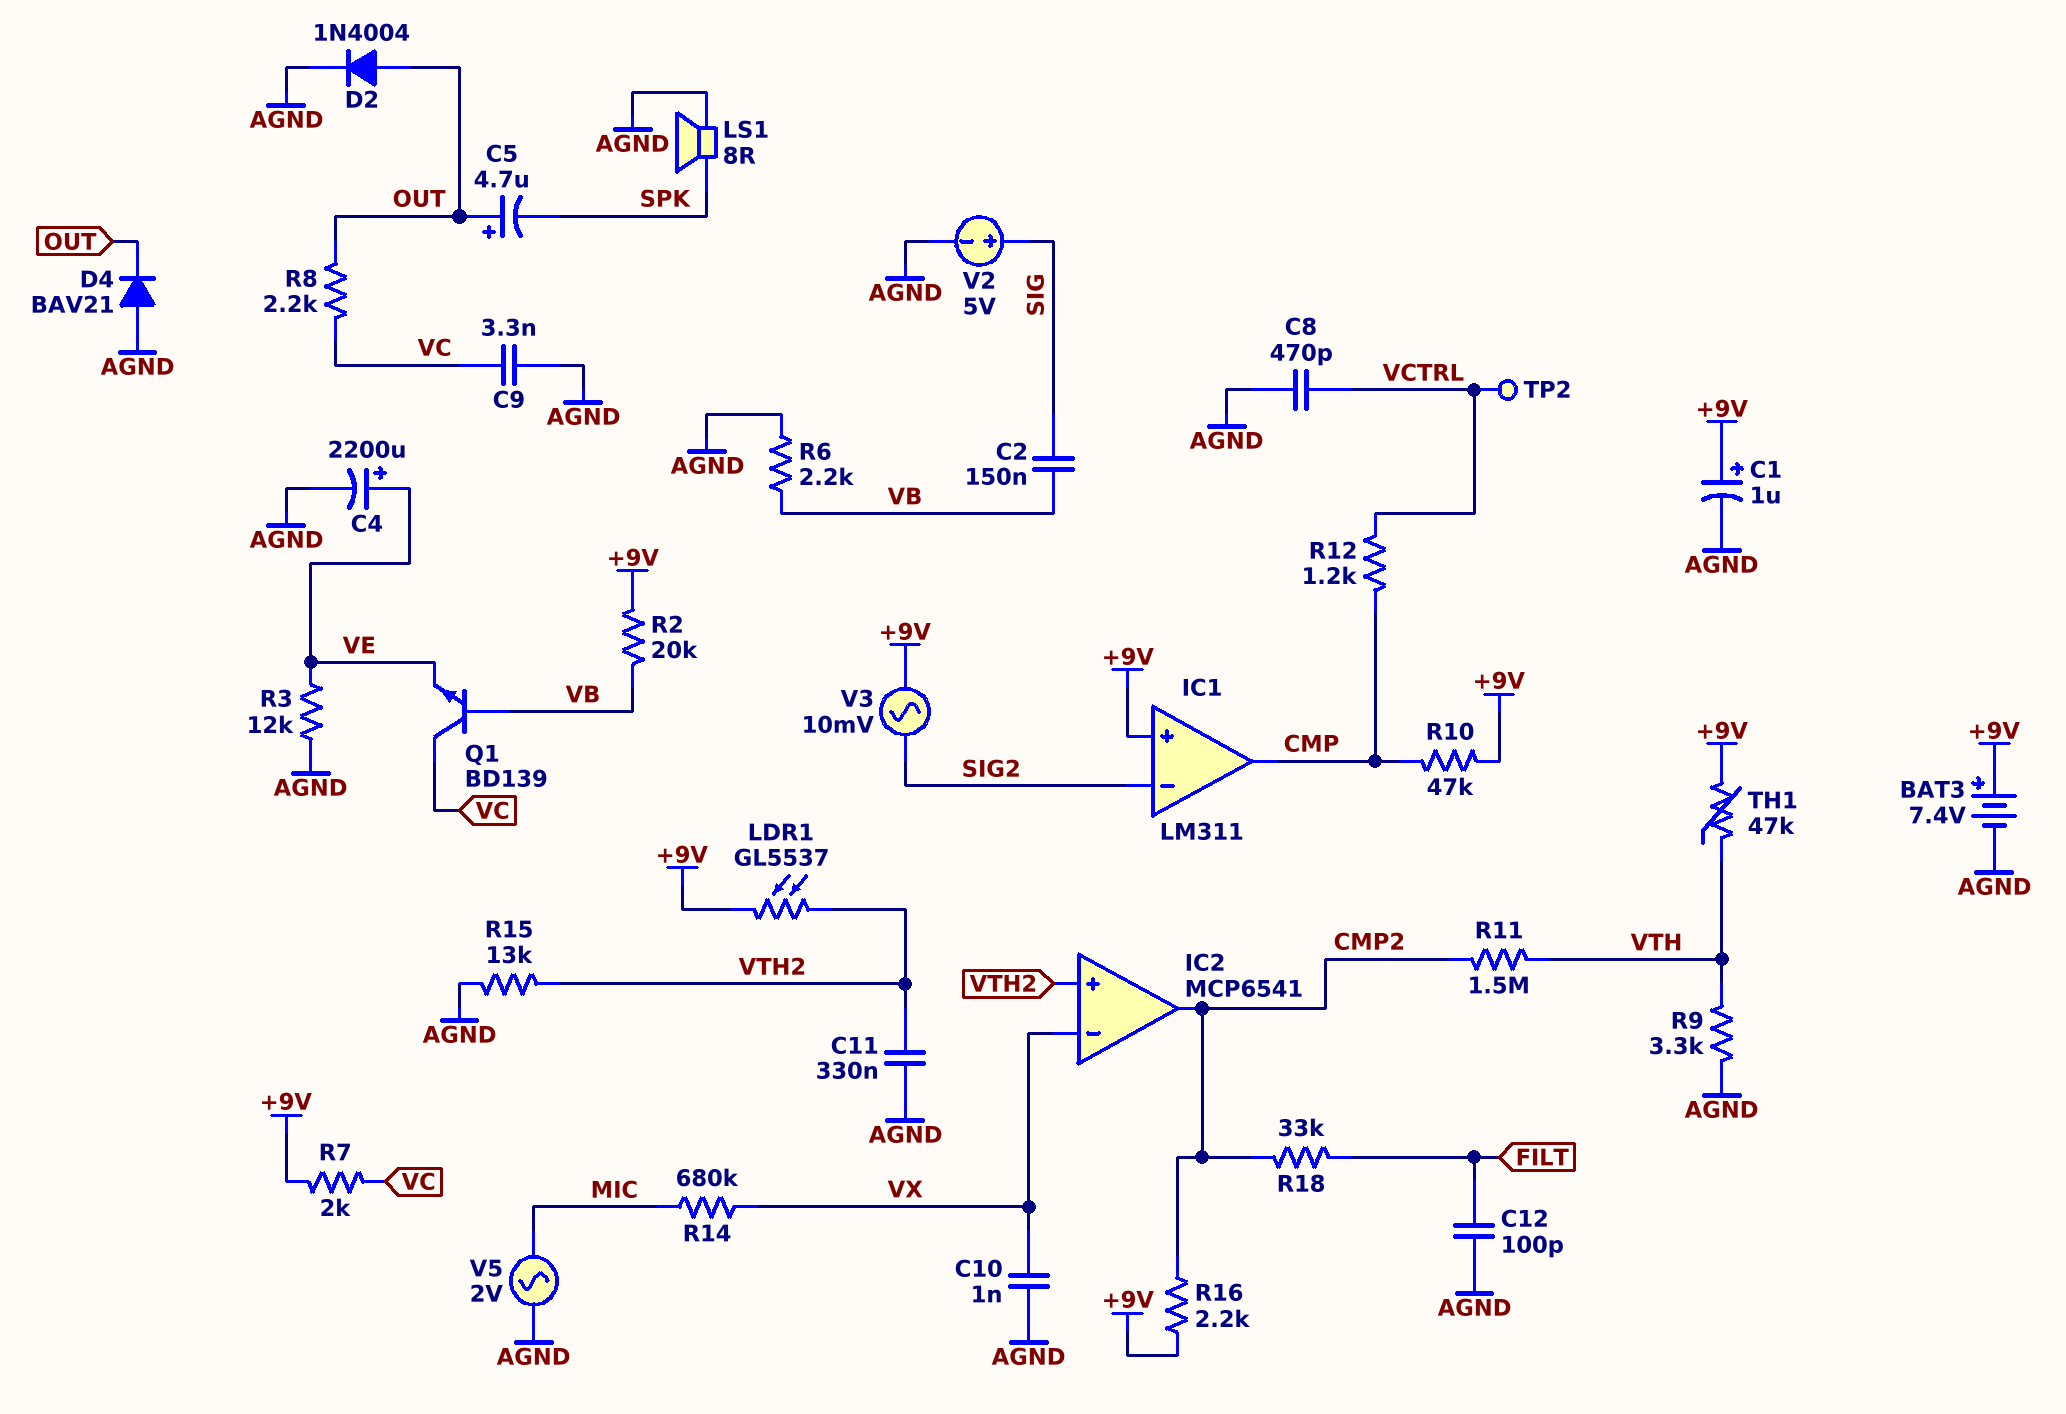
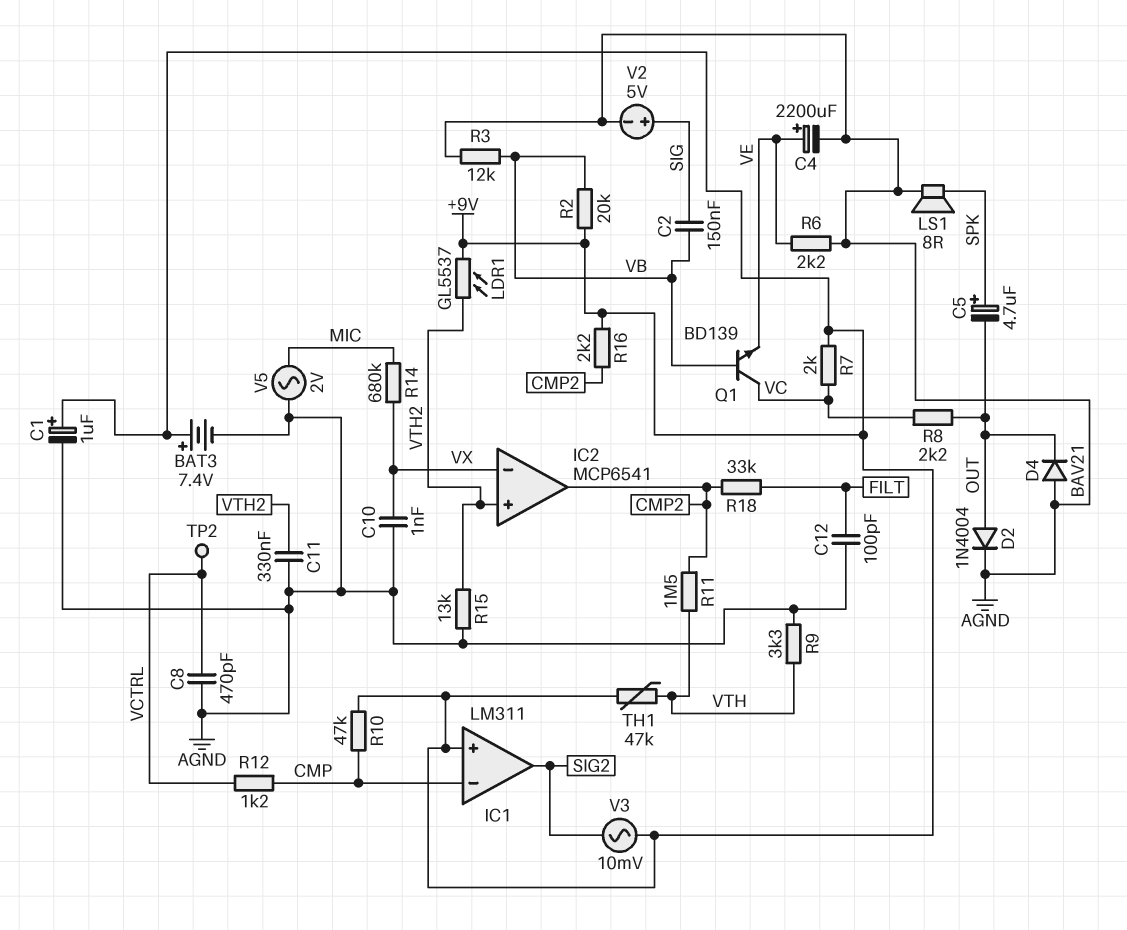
C5: 4.7uF (plus OUT, minus SPK) -> 4.7uF (plus SPK, minus OUT)
C9: 3.3nF (AGND, VC) -> none
IC1 pin in-: SIG2 -> CMP
IC1 pin out: CMP -> SIG2
R3: 12k (AGND, VE) -> 12k (AGND, VB)
R6: 2.2k (AGND, VB) -> 2.2k (AGND, VE)

